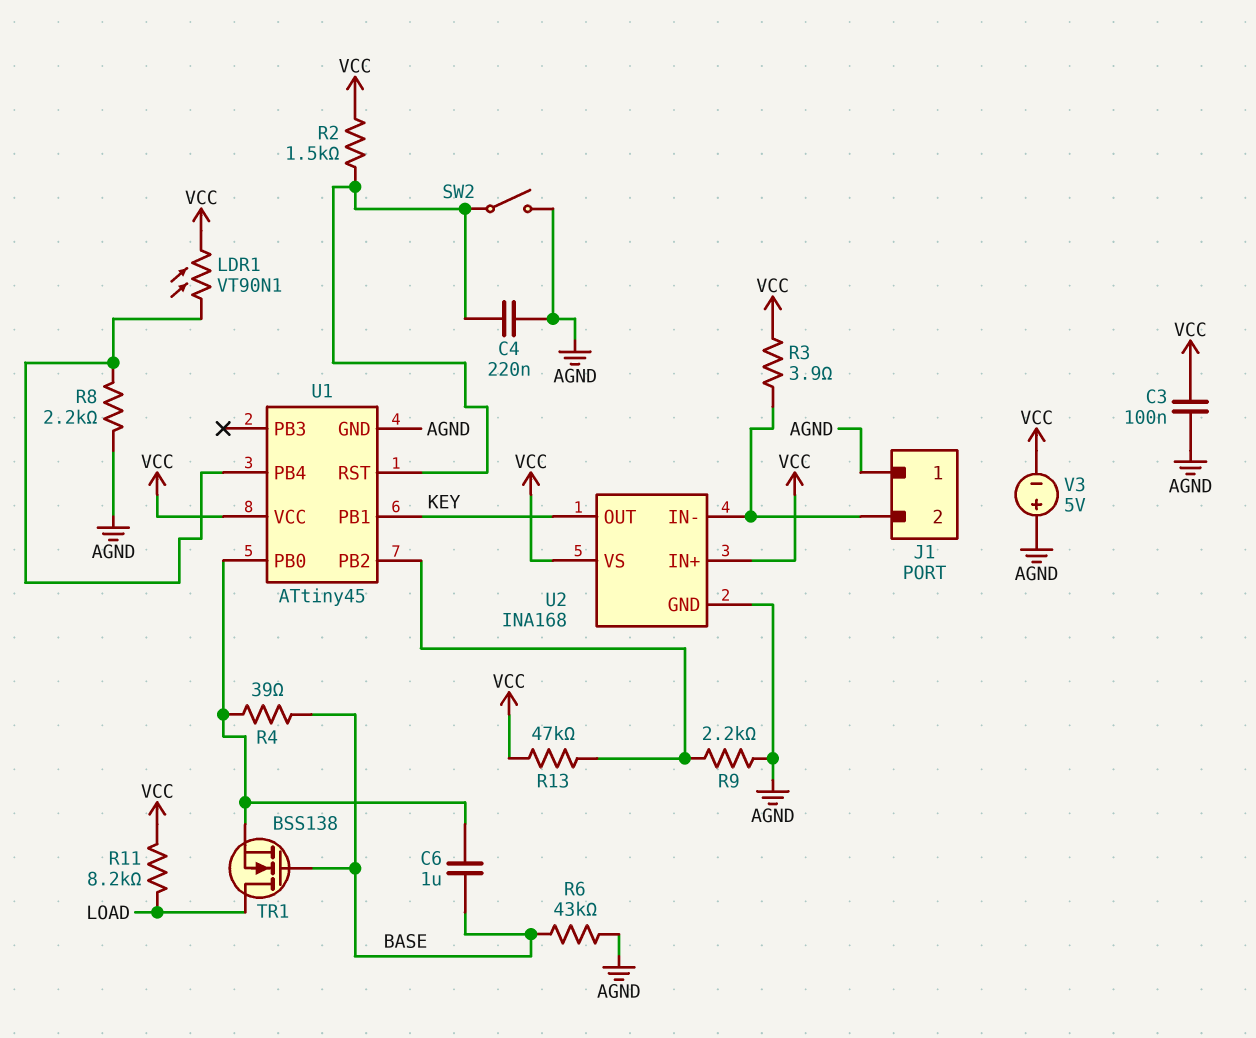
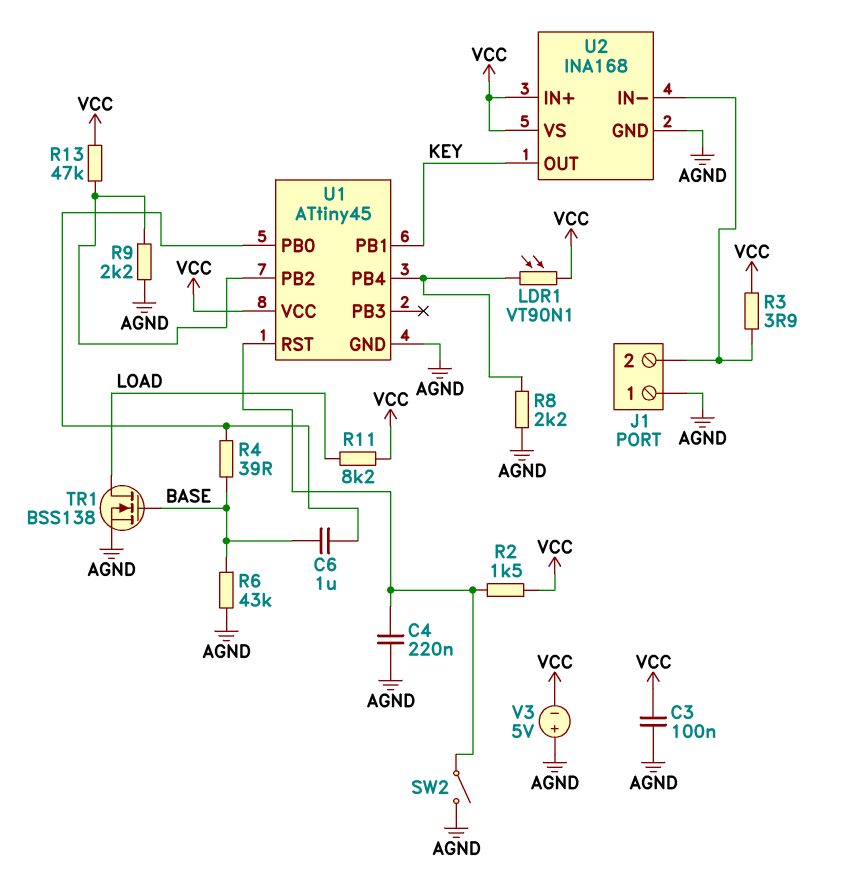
TR1: NMOS BSS138 (G BASE, D LOAD, S U1/PB0) -> NMOS BSS138 (G BASE, D LOAD, S AGND)

